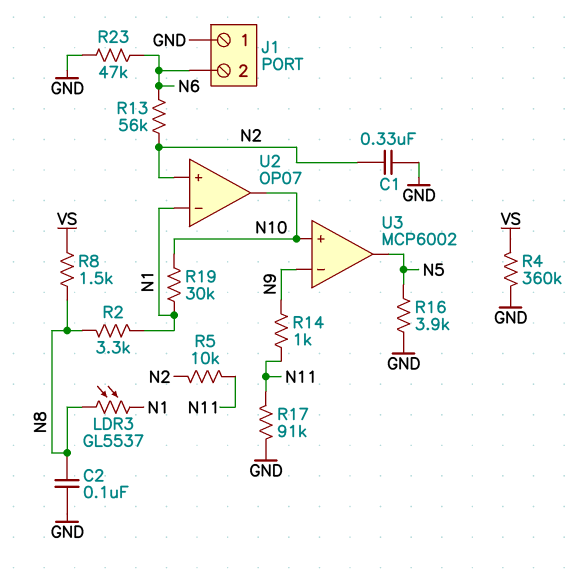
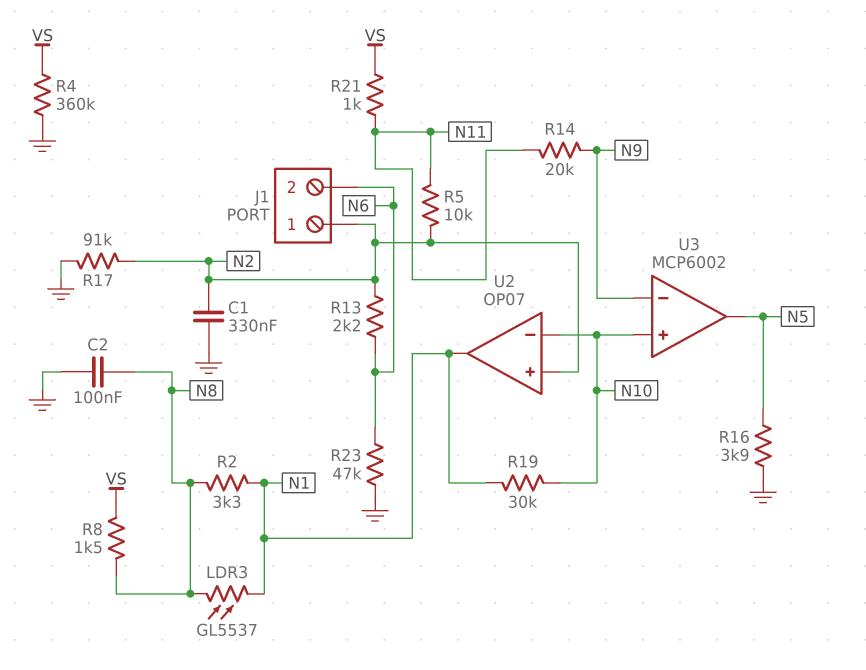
J1 pin 1: GND -> N2
R13: 56k (N2, N6) -> 2.2k (N2, N6)
R14: 1k (N9, N11) -> 20k (N9, N11)
R17: 91k (GND, N11) -> 91k (GND, N2)
R21: none -> 1k (N11, VS)
U2 pin in-: N1 -> N10
U2 pin out: N10 -> N1

